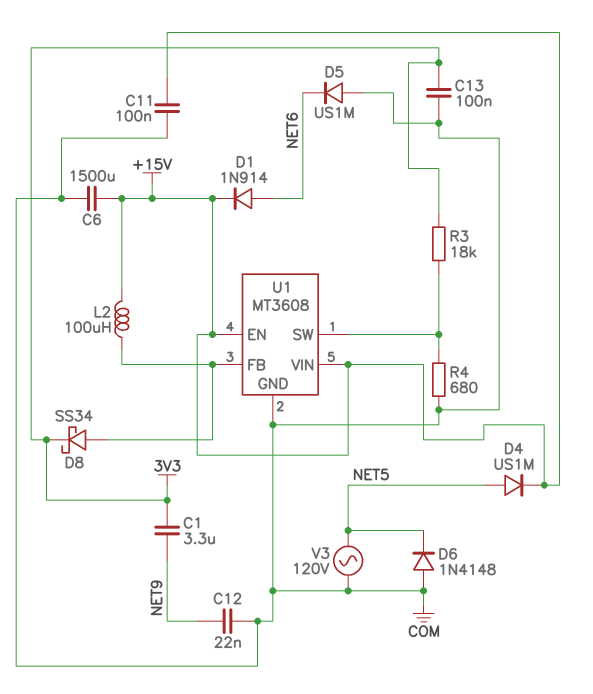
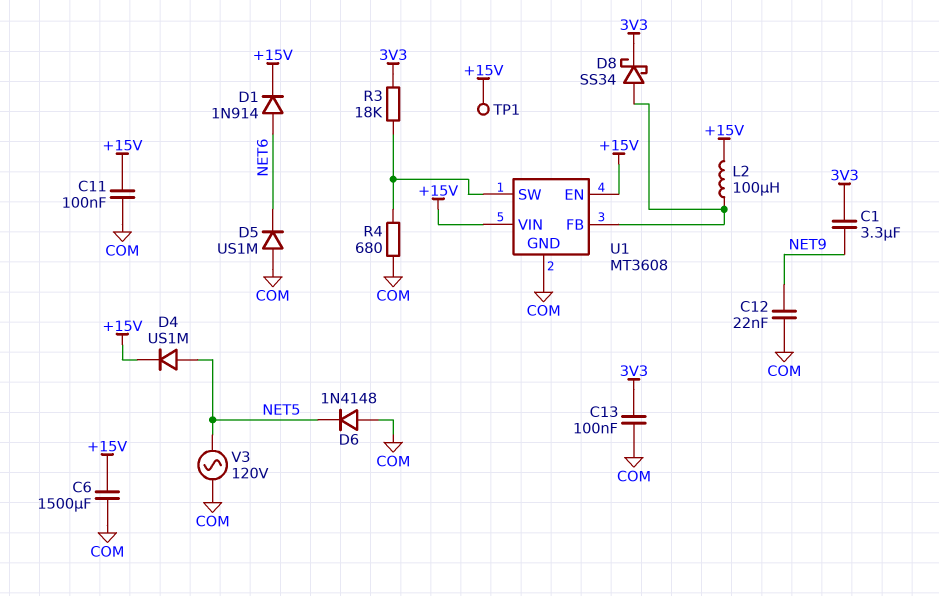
TP1: none -> test point (+15V)

